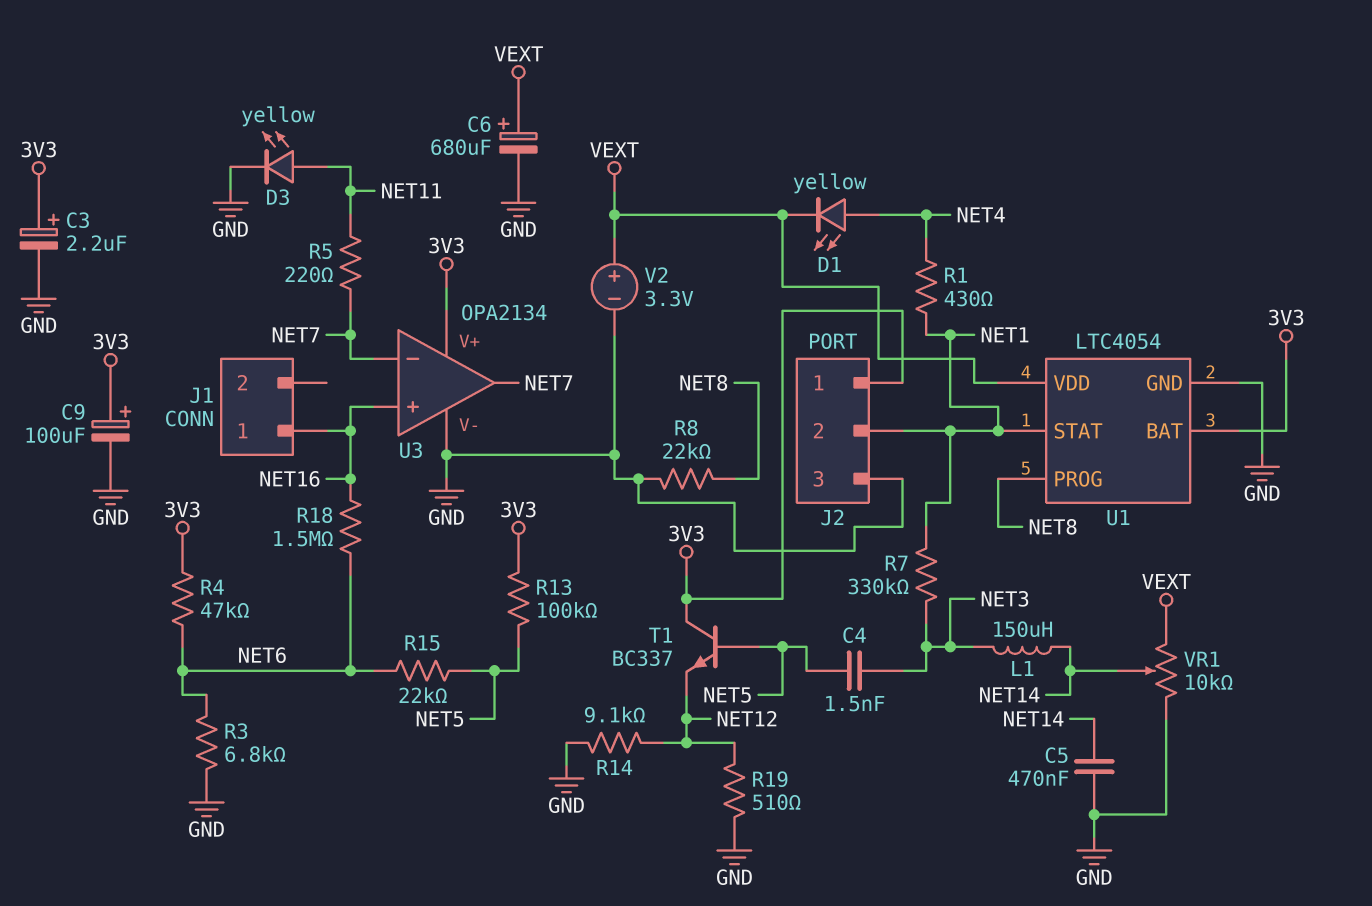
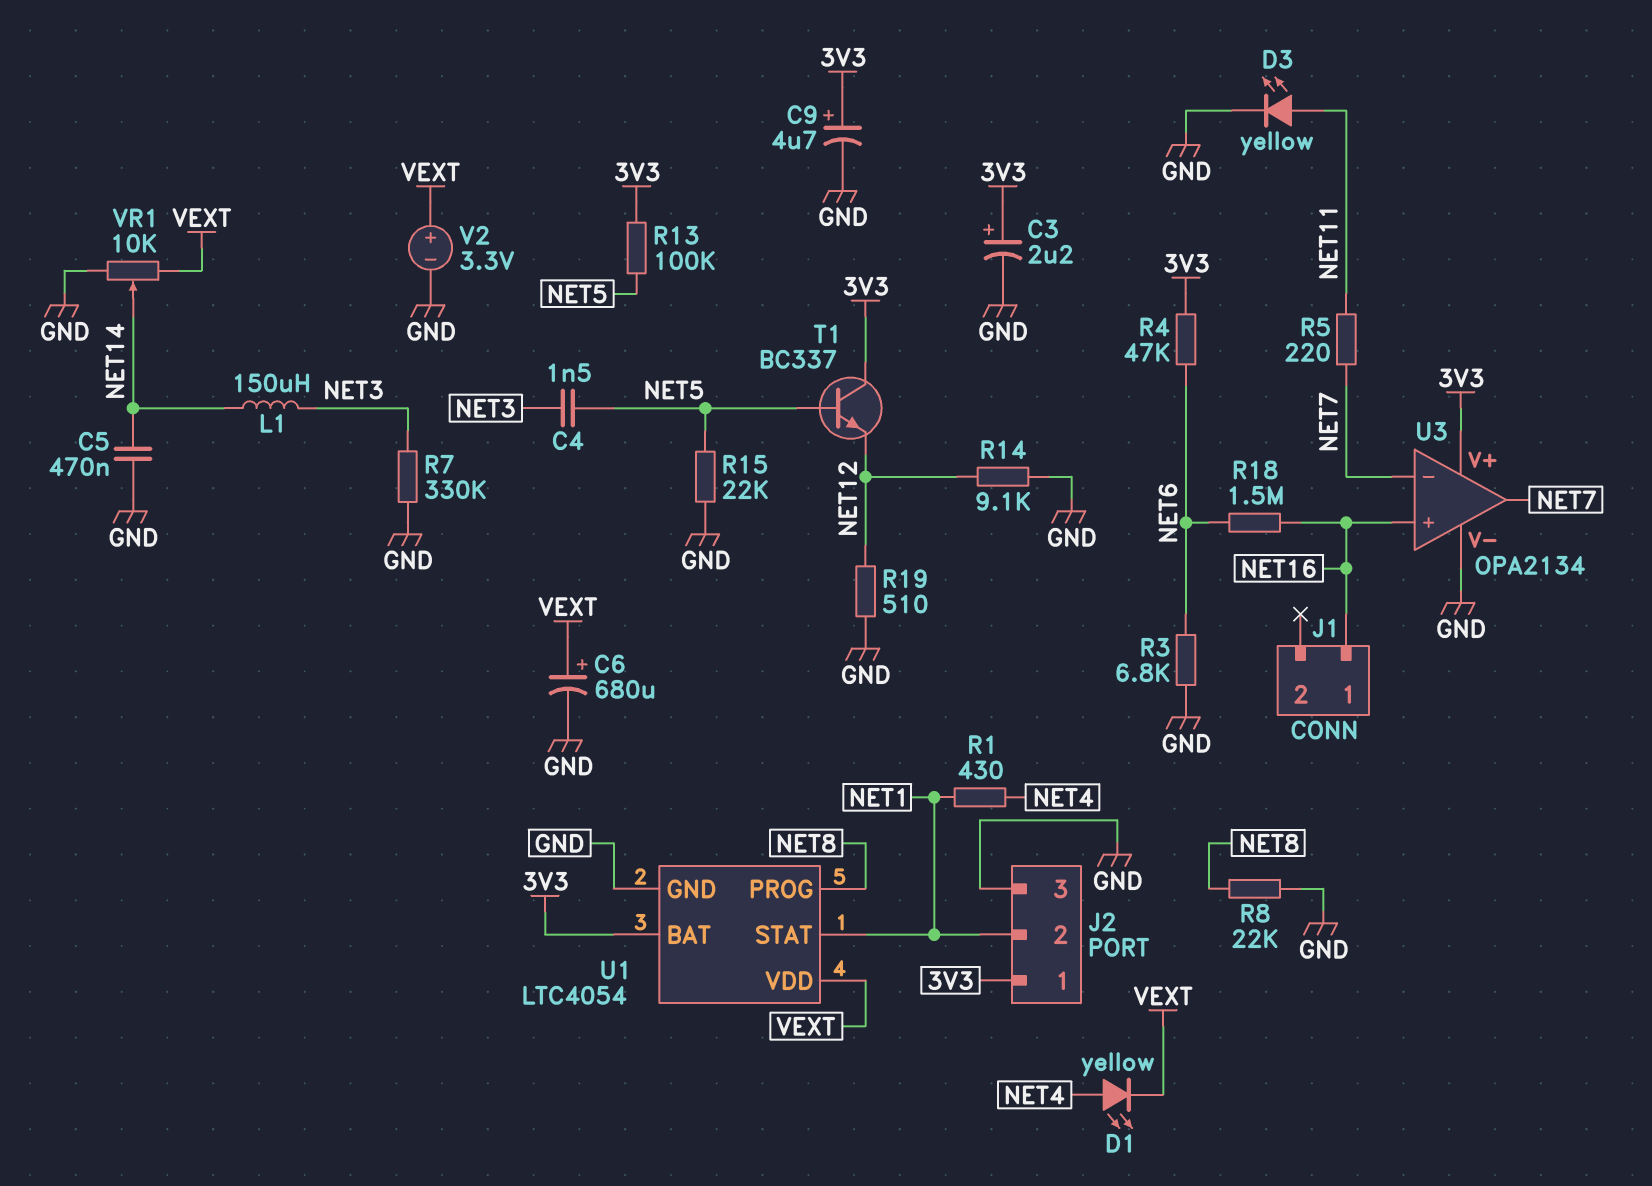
C9: 100uF (plus 3V3, minus GND) -> 4.7uF (plus 3V3, minus GND)
R7: 330k (NET1, NET3) -> 330k (GND, NET3)
R15: 22k (NET5, NET6) -> 22k (GND, NET5)

